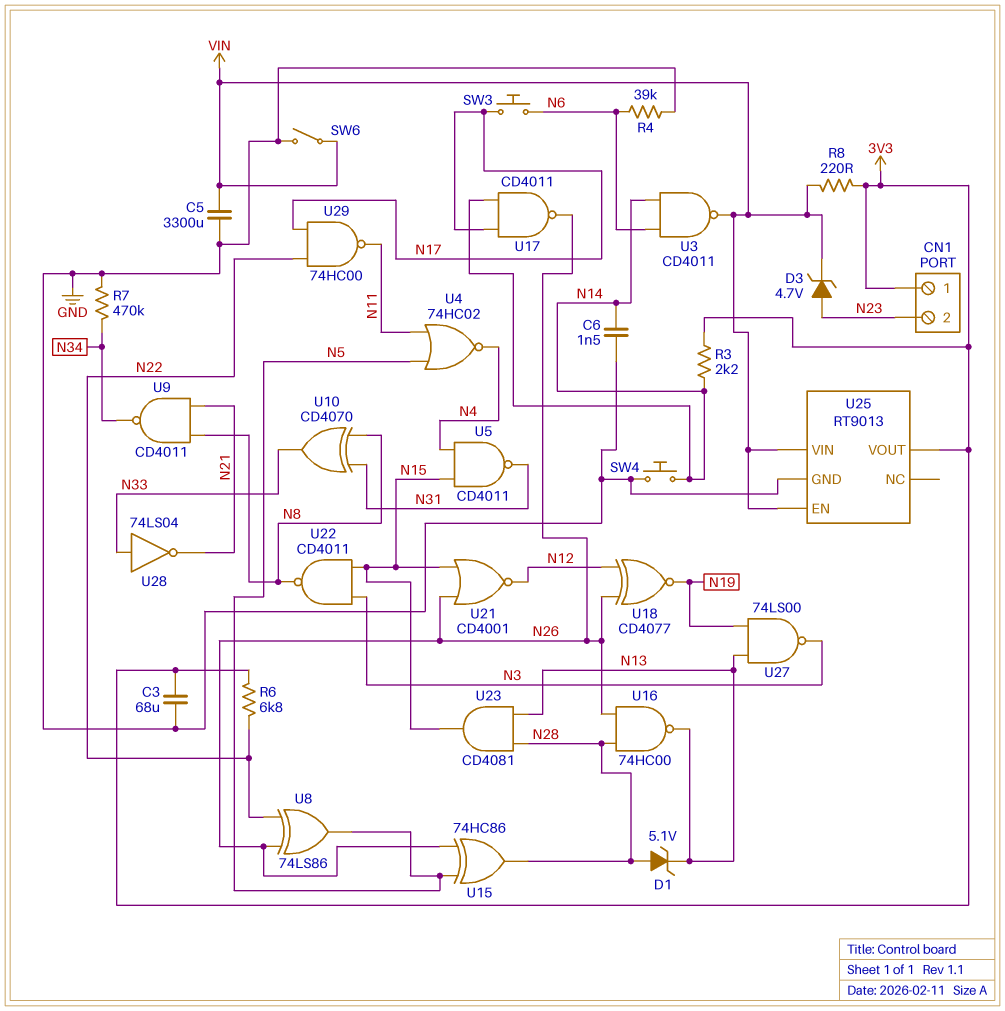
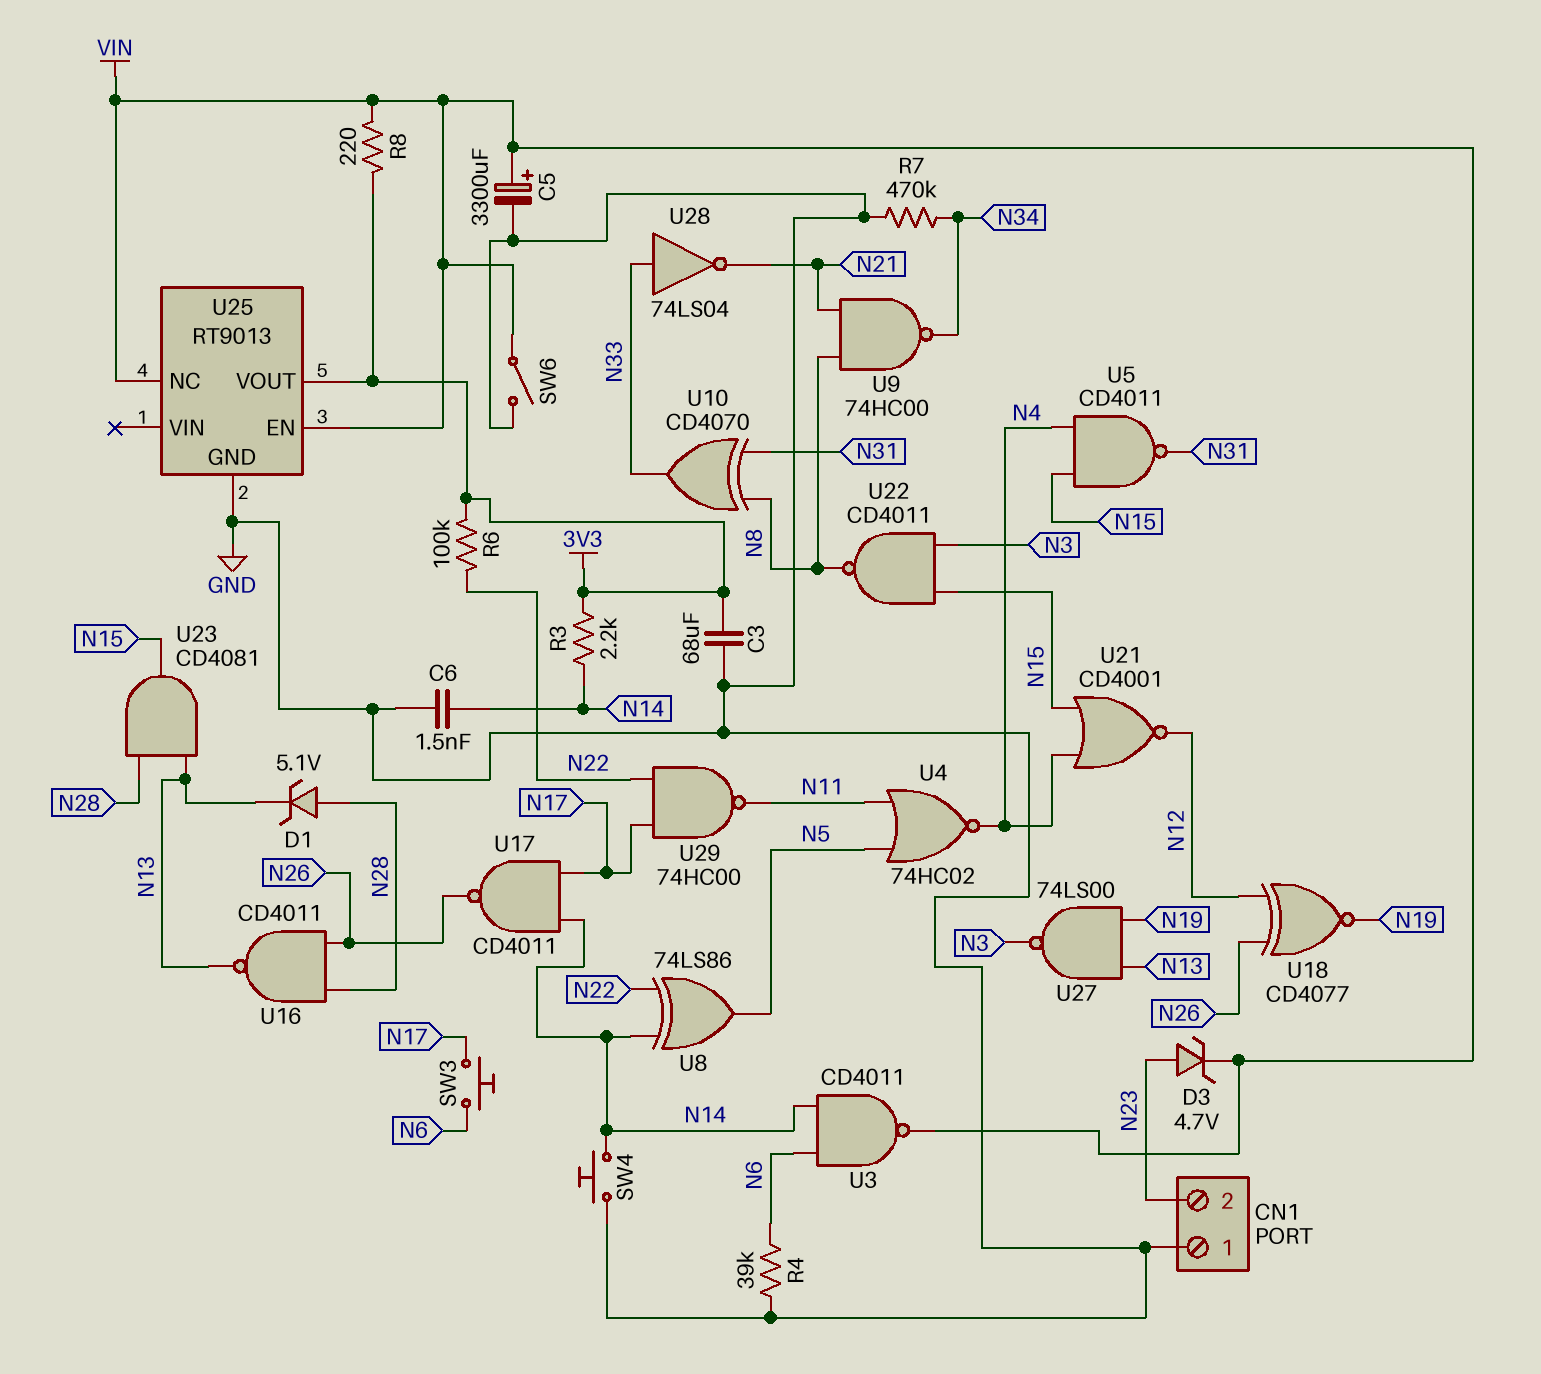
C5: 3300uF (GND, VIN) -> 3300uF (plus VIN, minus GND)
CN1 pin 1: 3V3 -> GND
R6: 6.8k (3V3, N22) -> 100k (3V3, N22)
U8: XOR 74LS86 (in N22, in N26, out N5) -> XOR 74LS86 (in N14, in N22, out N5)
U9: NAND CD4011 (in N8, in N21, out N34) -> NAND 74HC00 (in N8, in N21, out N34)
U15: XOR 74HC86 (in N5, in N26, out N28) -> none
U16: NAND 74HC00 (in N26, in N28, out N13) -> NAND CD4011 (in N26, in N28, out N13)
U21: NOR CD4001 (in N15, in N26, out N12) -> NOR CD4001 (in N4, in N15, out N12)
U25 pin NC: none -> VIN
U25 pin VIN: VIN -> none

